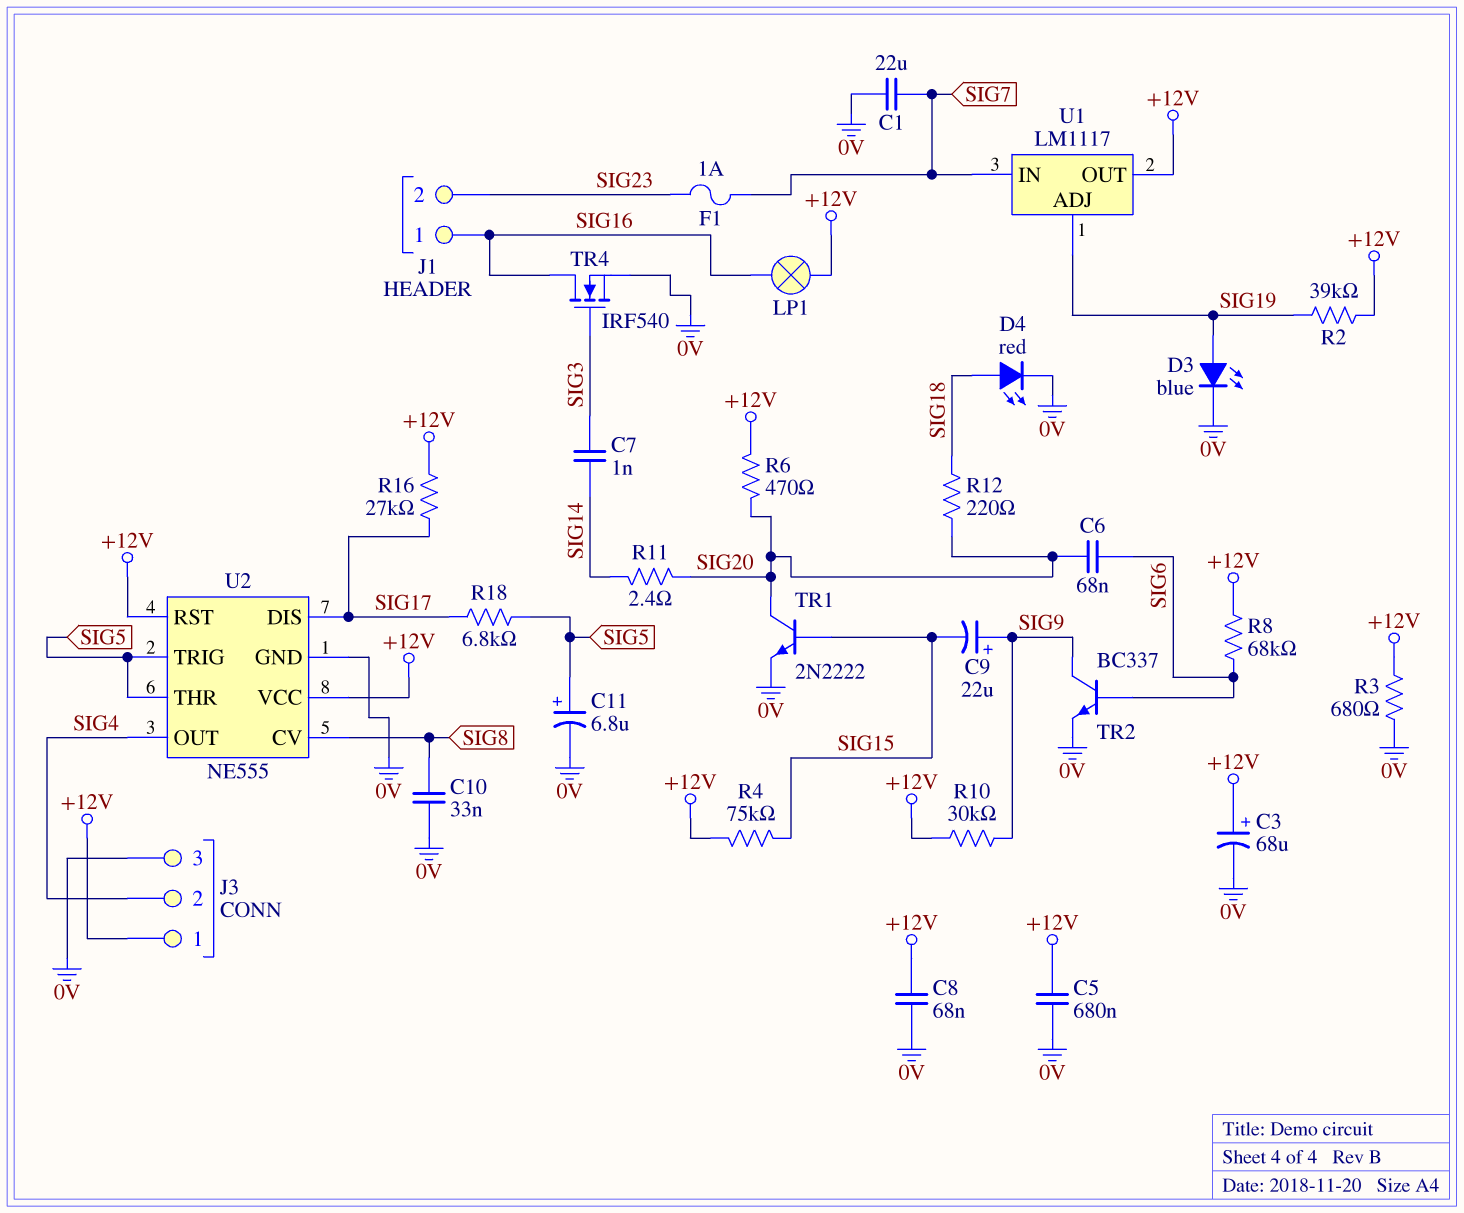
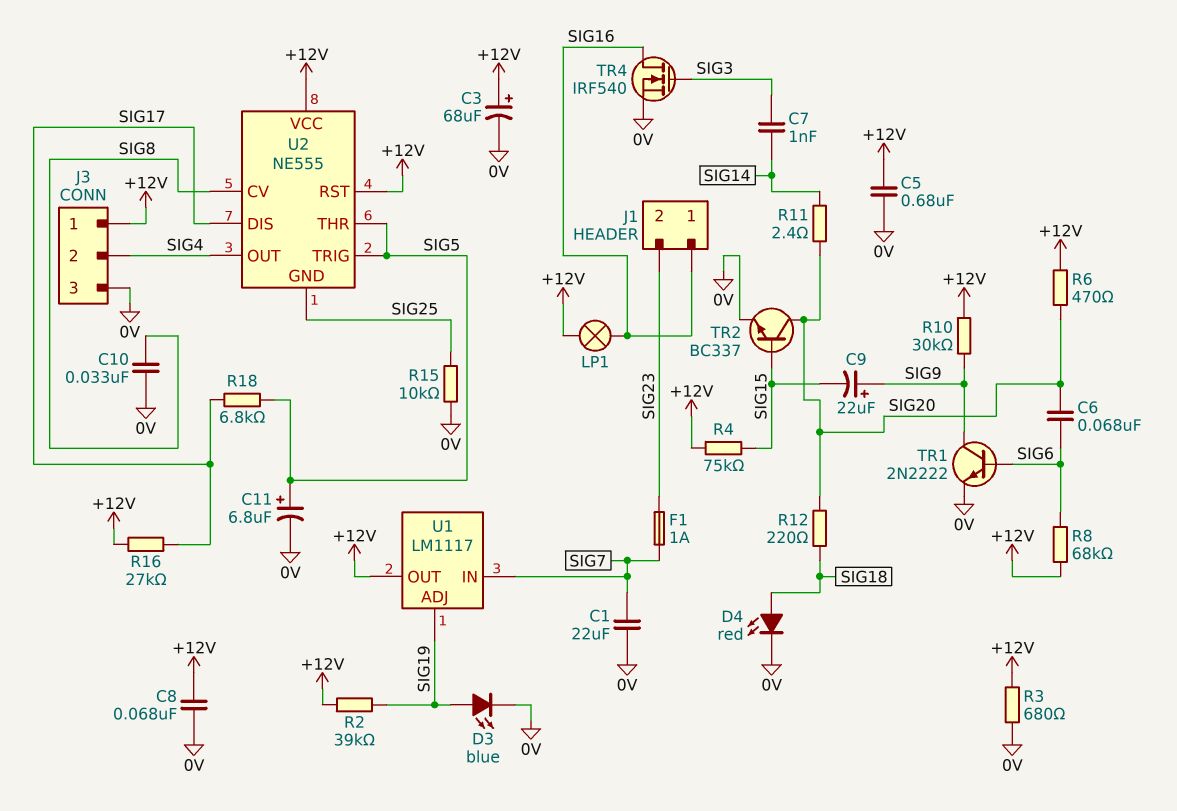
R15: none -> 10k (0V, SIG25)
TR1: NPN 2N2222 (B SIG15, C SIG20, E 0V) -> NPN 2N2222 (B SIG6, C SIG9, E 0V)
TR2: NPN BC337 (B SIG6, C SIG9, E 0V) -> NPN BC337 (B SIG15, C SIG20, E 0V)
U2 pin GND: 0V -> SIG25

